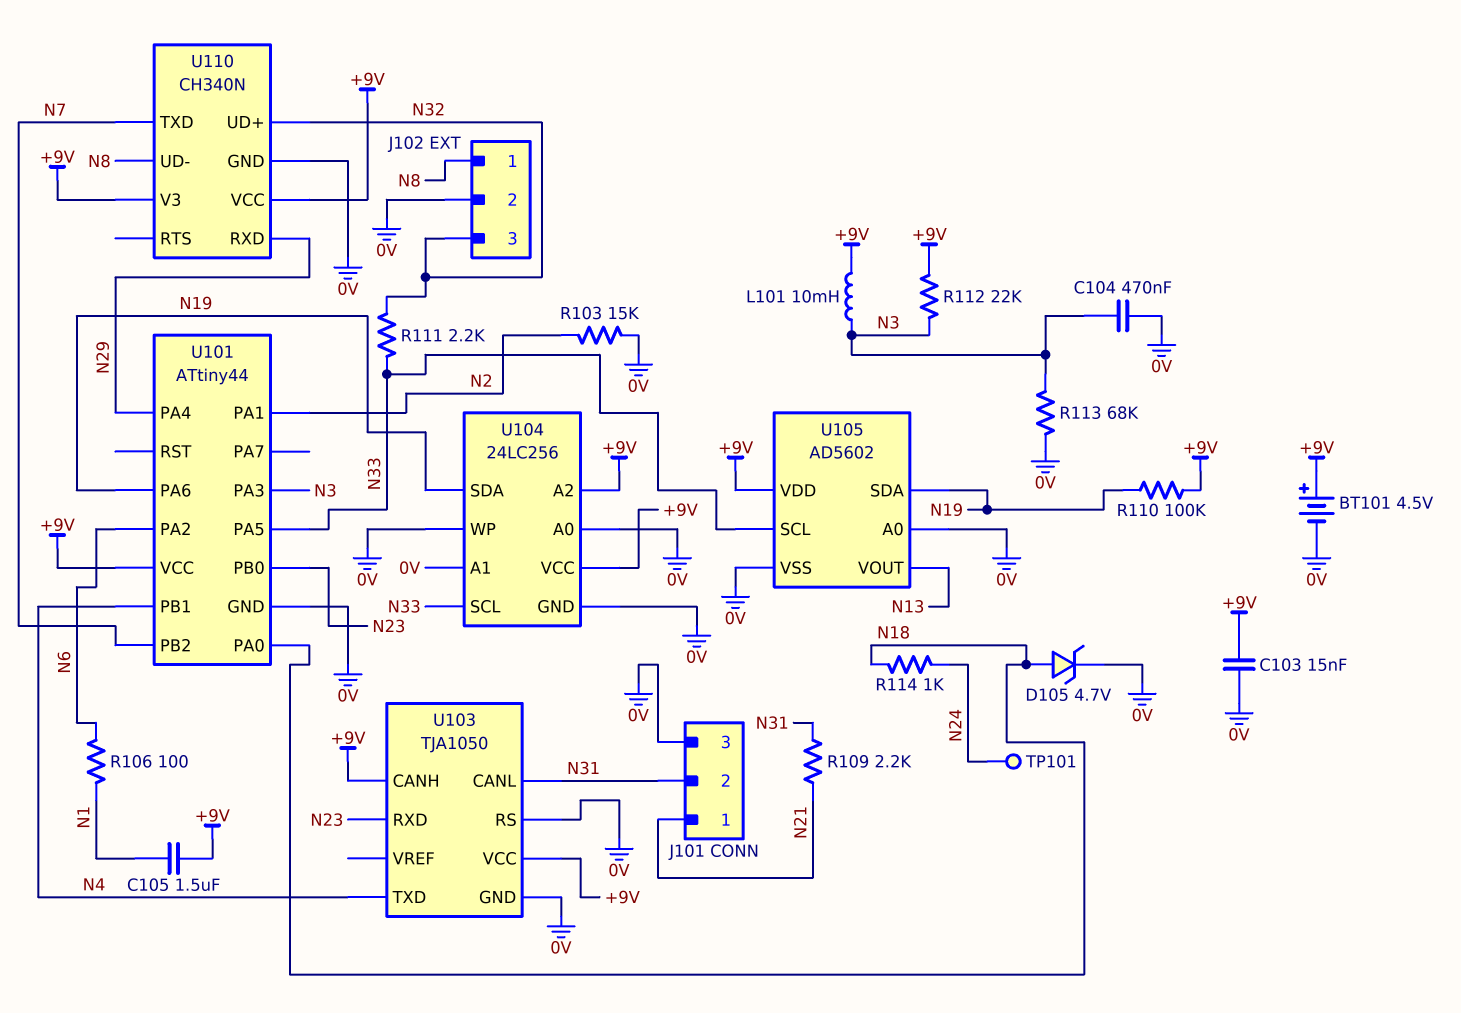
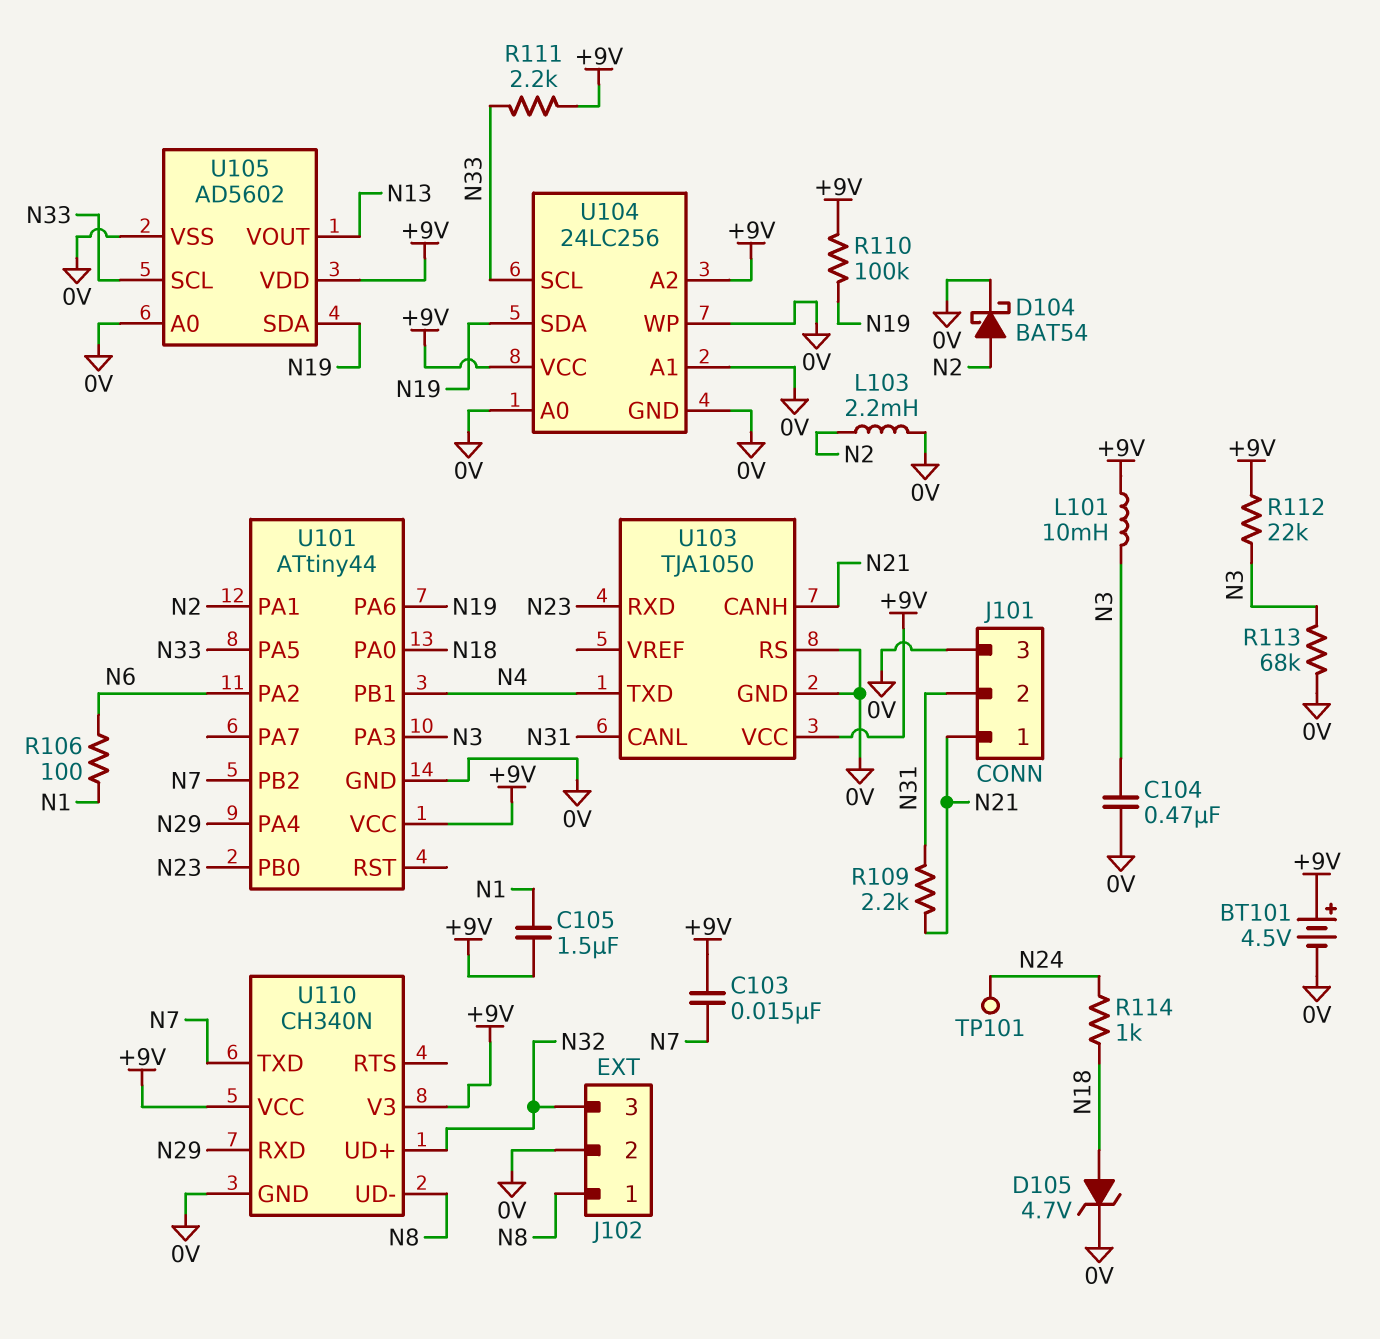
C103: 15nF (+9V, 0V) -> 15nF (+9V, N7)
D104: none -> schottky BAT54 (A N2, K 0V)
L103: none -> 2.2mH (0V, N2)
R103: 15k (0V, N2) -> none
R111: 2.2k (N32, N33) -> 2.2k (+9V, N33)
U103 pin CANH: +9V -> N21

